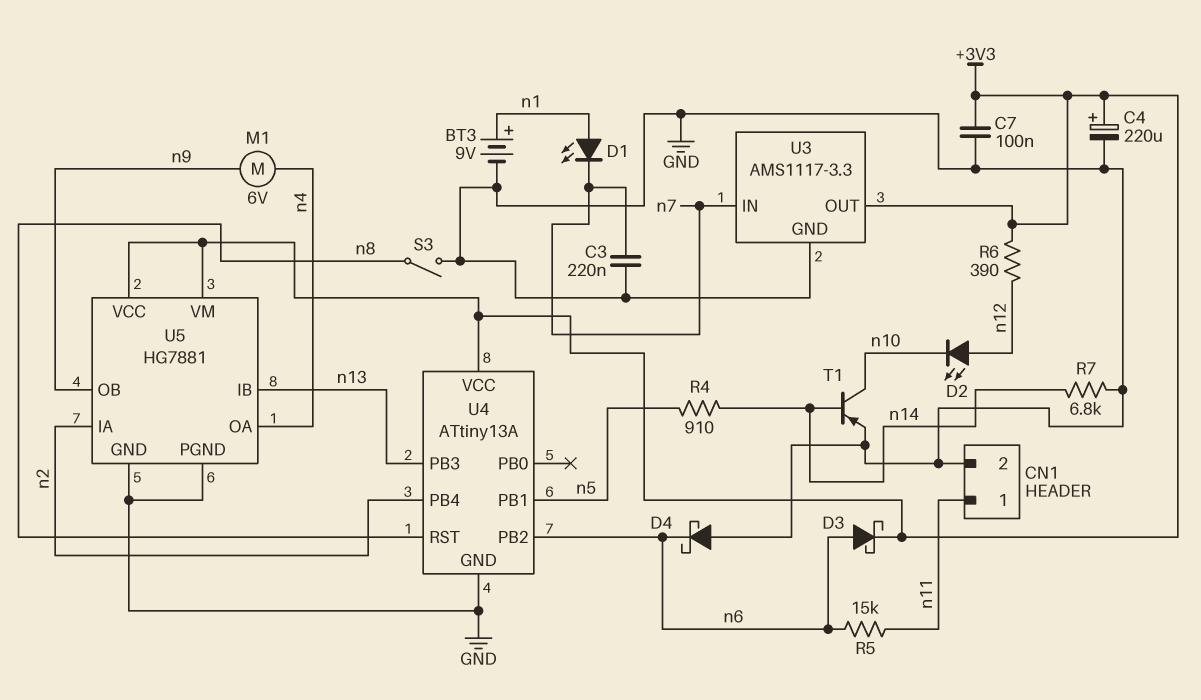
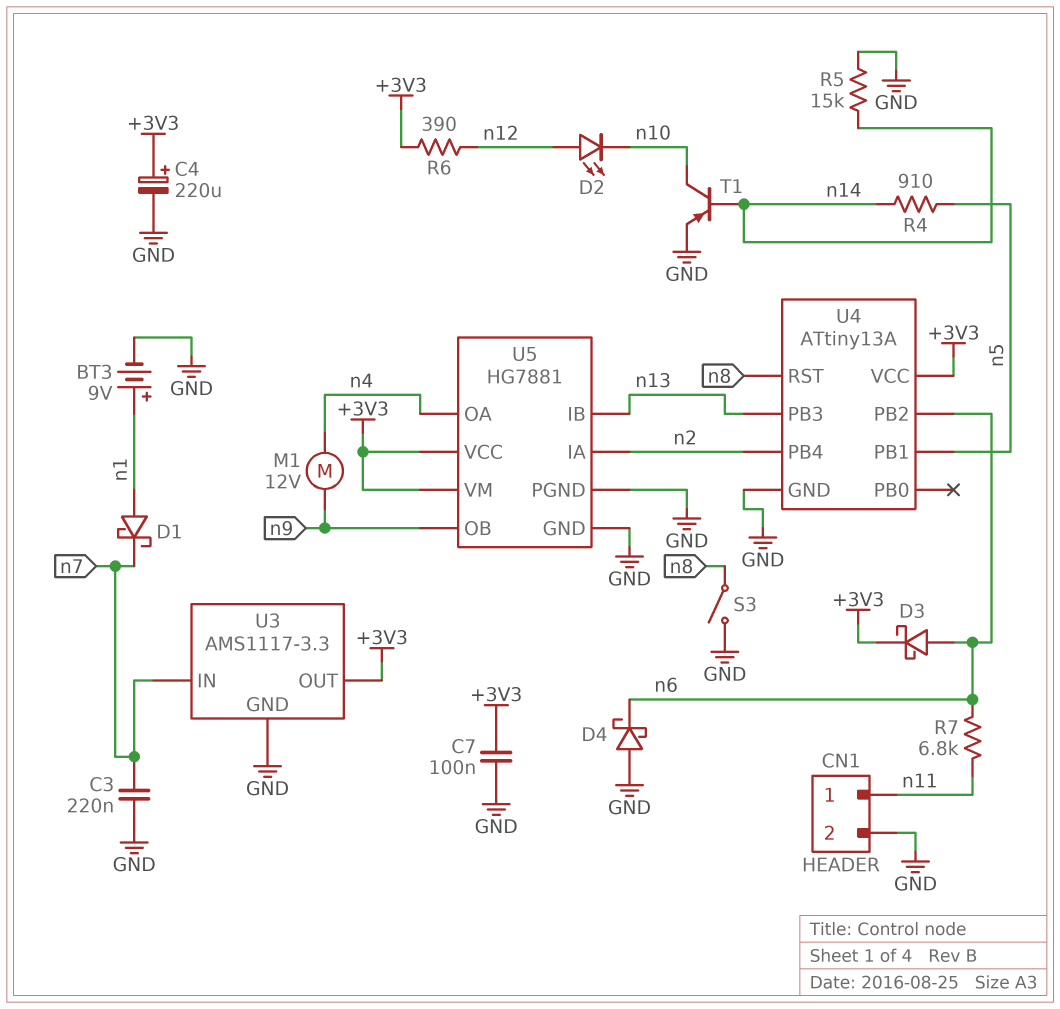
D1: LED (A n1, K n7) -> schottky (A n1, K n7)
M1: motor 6V (n4, n9) -> motor 12V (n4, n9)
R5: 15k (n6, n11) -> 15k (GND, n14)
R7: 6.8k (GND, n14) -> 6.8k (n6, n11)

